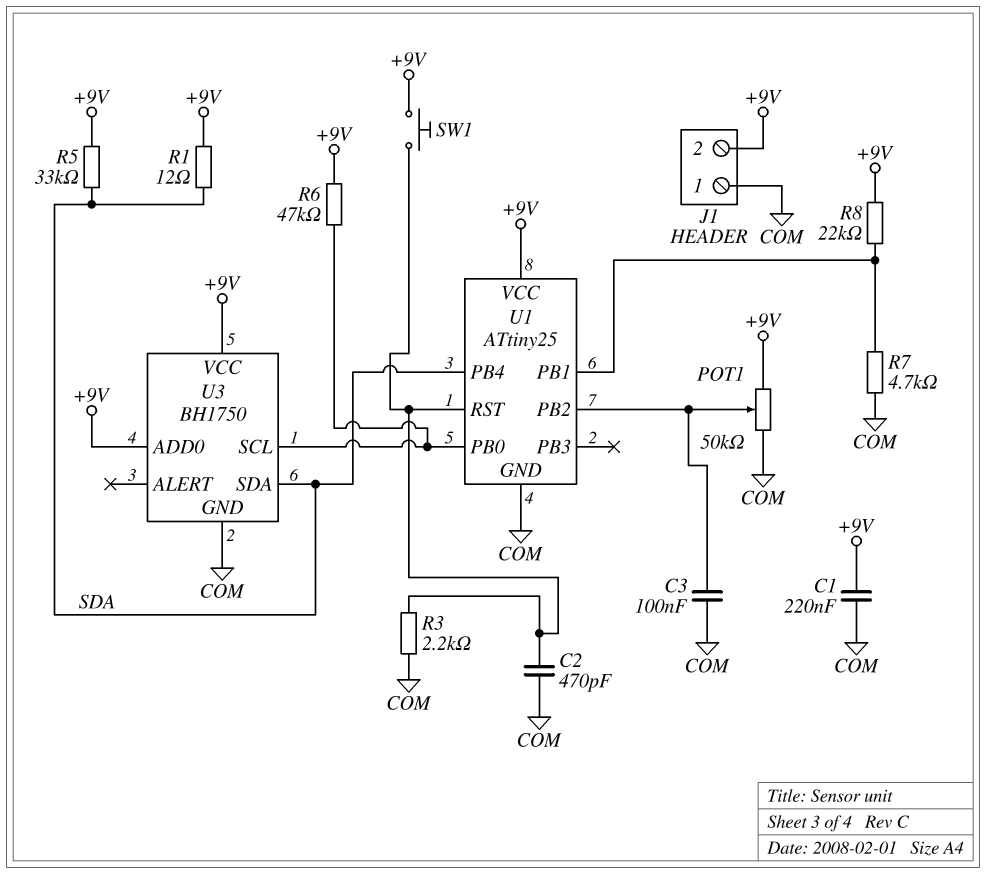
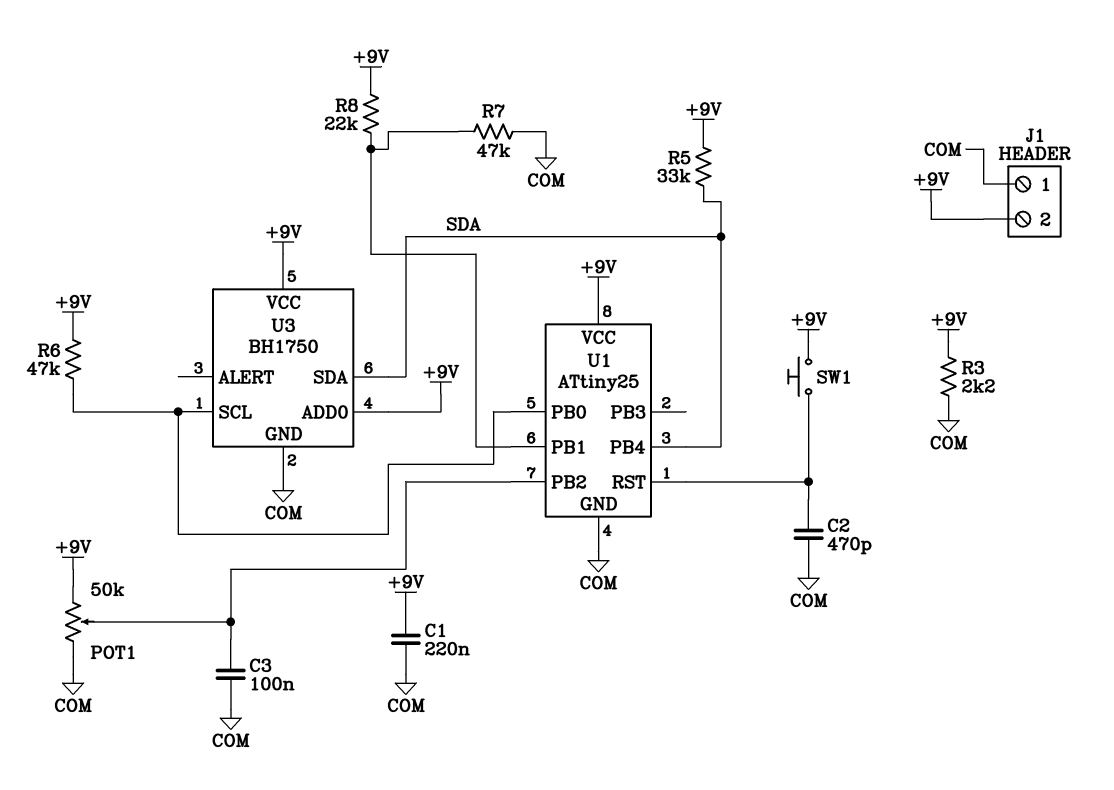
R1: 12 (+9V, SDA) -> none
R3: 2.2k (COM, U1/RST) -> 2.2k (+9V, COM)
R7: 4.7k (COM, U1/PB1) -> 47k (COM, U1/PB1)

